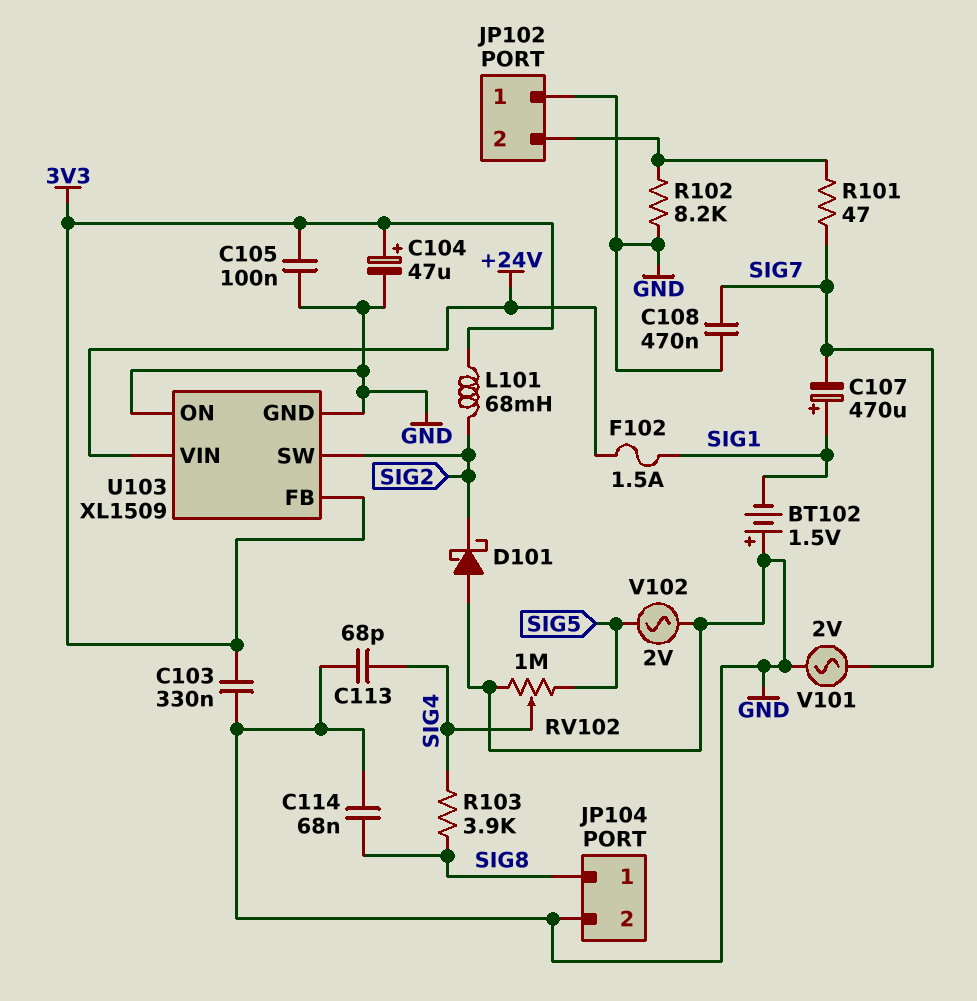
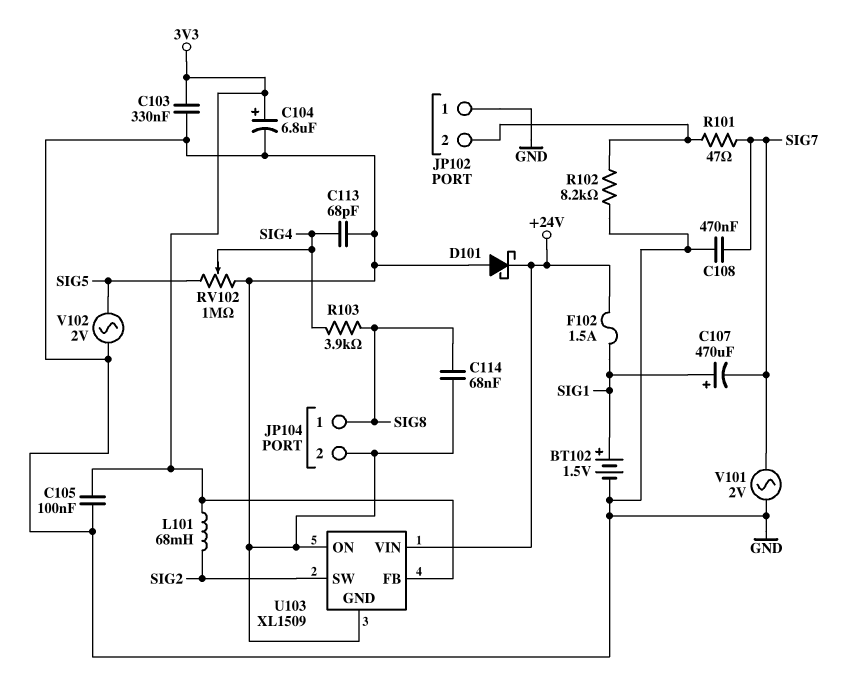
BT102: 1.5V (plus GND, minus SIG1) -> 1.5V (plus SIG1, minus GND)
C104: 47uF (plus 3V3, minus GND) -> 6.8uF (plus 3V3, minus GND)
D101: schottky (A GND, K SIG2) -> schottky (A GND, K +24V)

